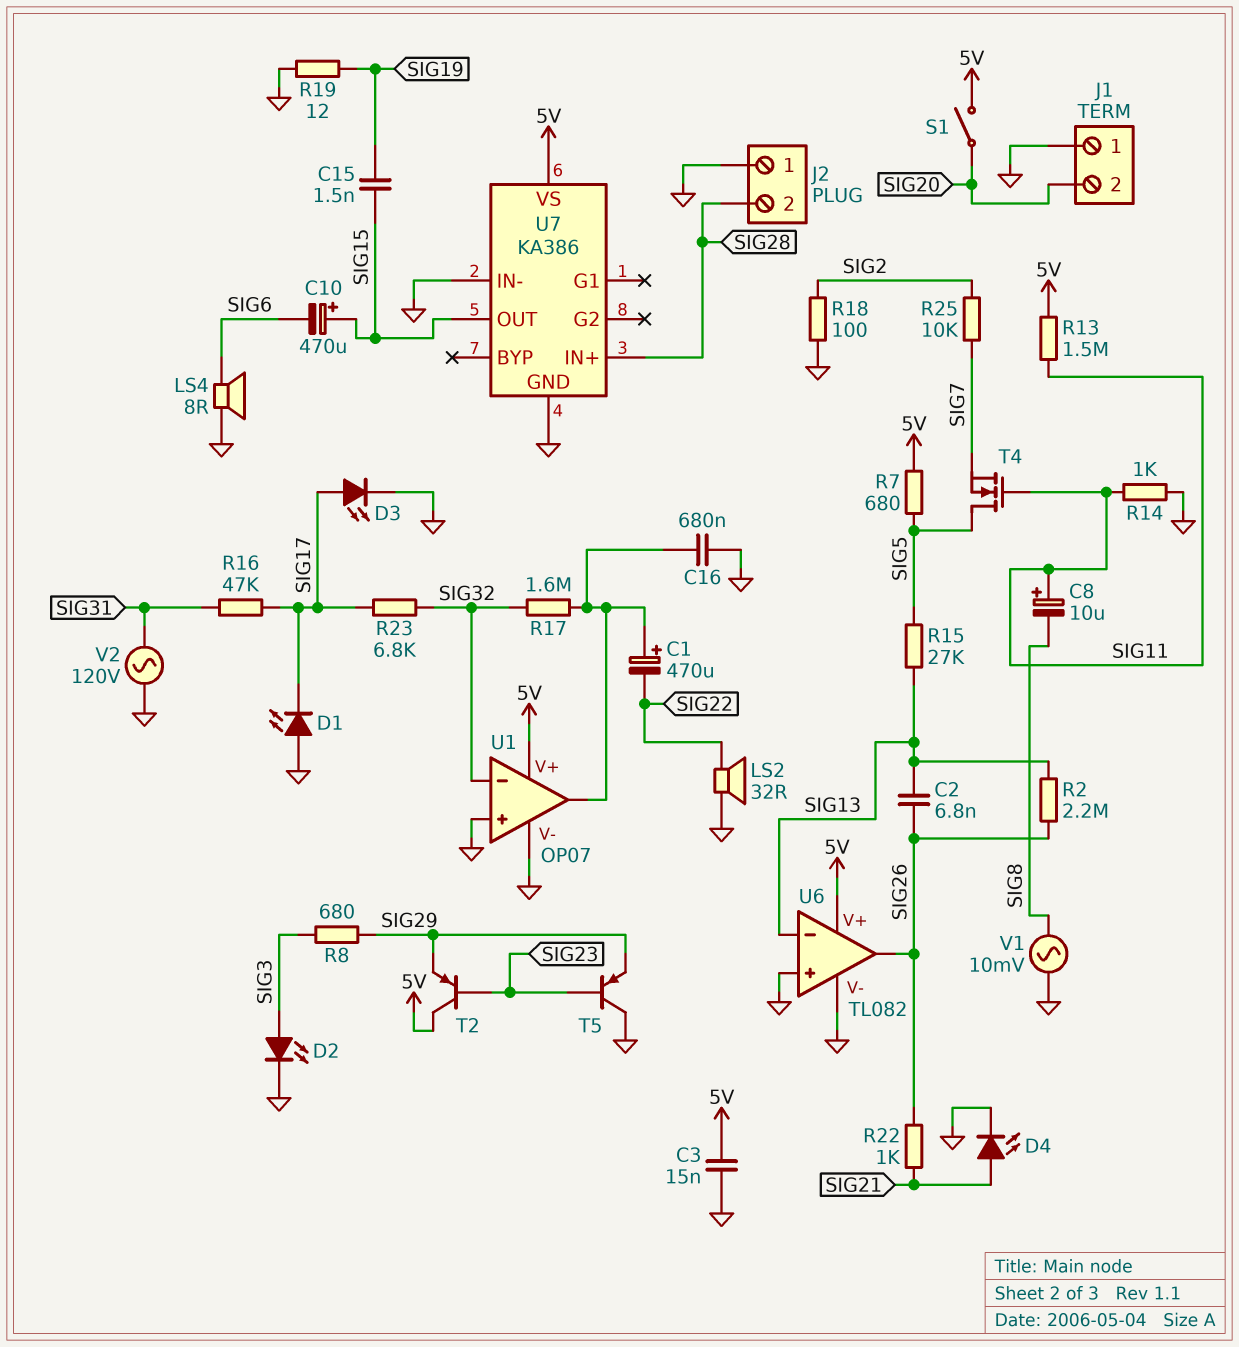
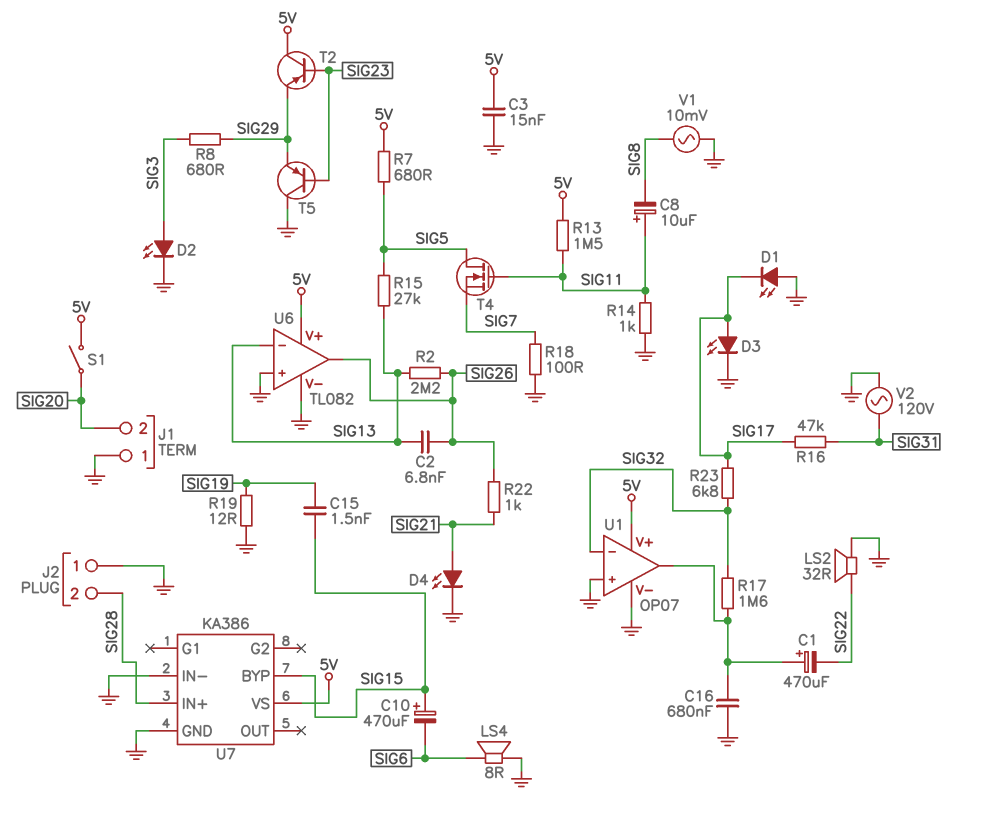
R18: 100 (GND, SIG2) -> 100 (GND, SIG7)
R25: 10k (SIG2, SIG7) -> none
U7 pin BYP: none -> SIG15
U7 pin OUT: SIG15 -> none

